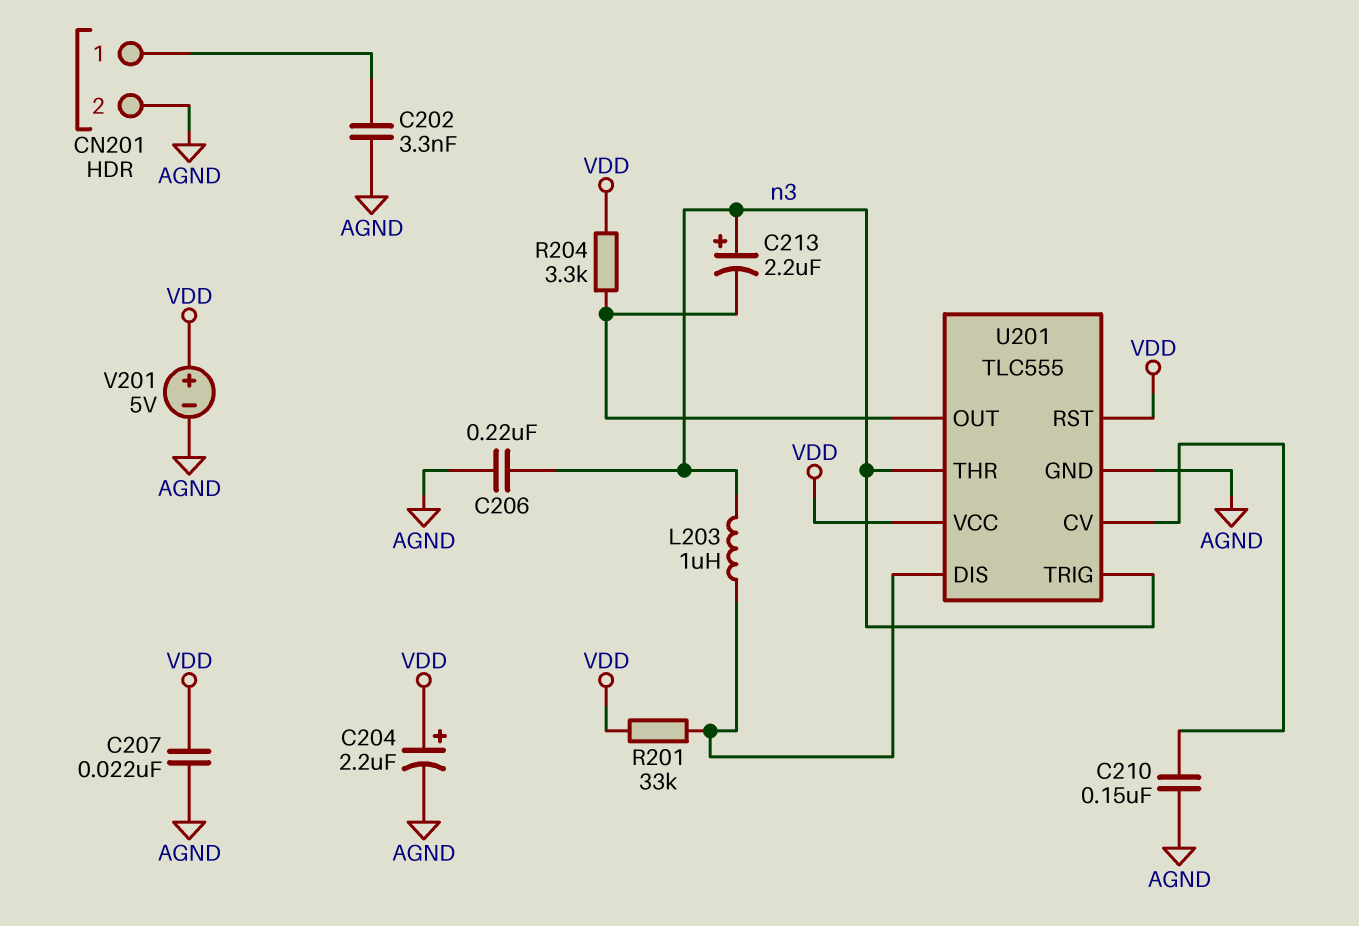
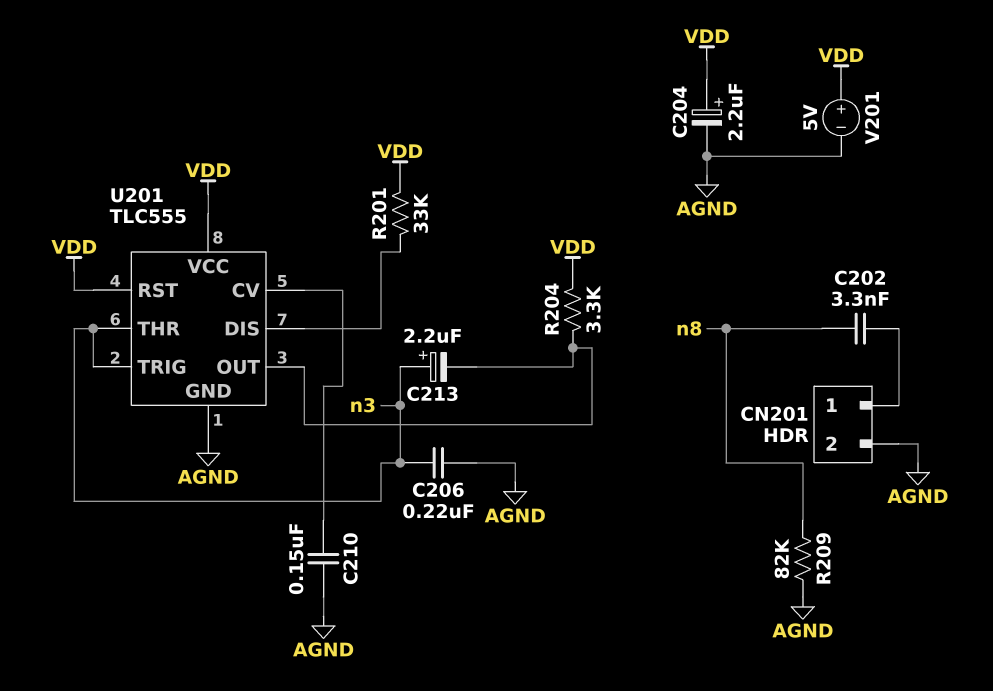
C202: 3.3nF (AGND, CN201/1) -> 3.3nF (CN201/1, n8)
C207: 22nF (AGND, VDD) -> none
L203: 1uH (U201/DIS, n3) -> none
R209: none -> 82k (AGND, n8)

